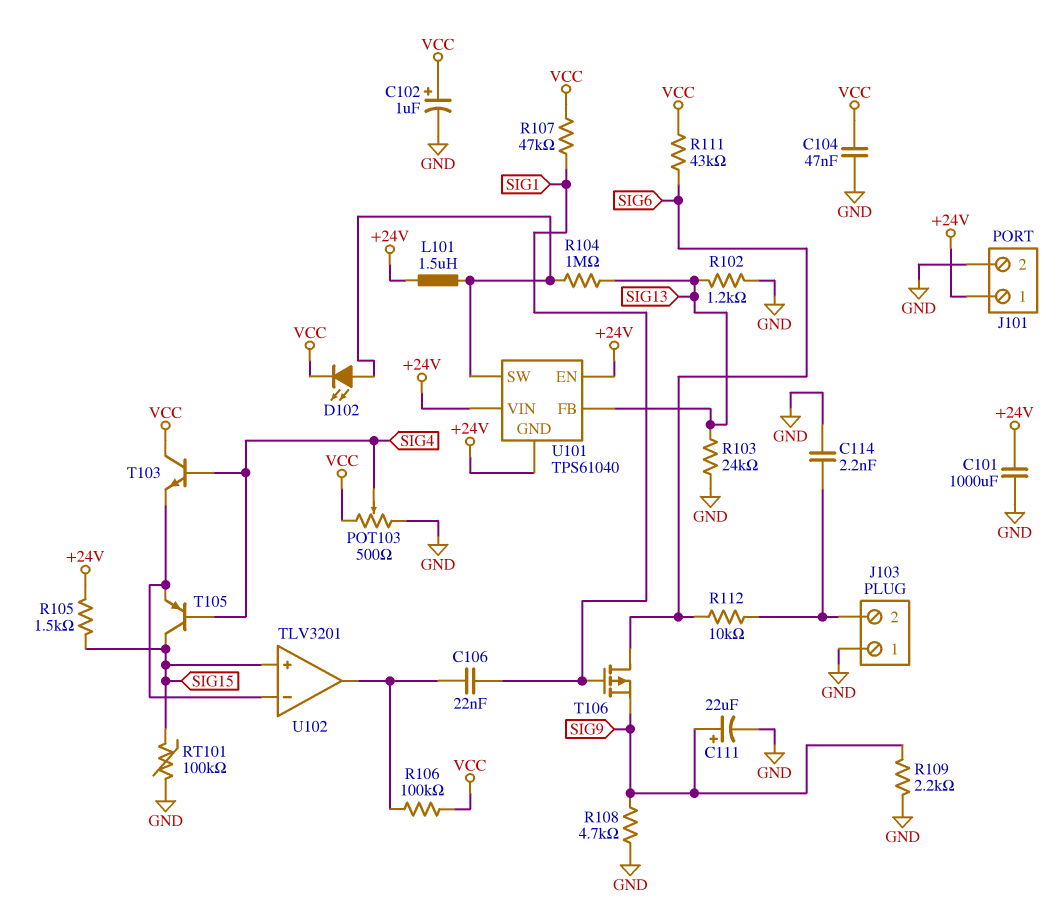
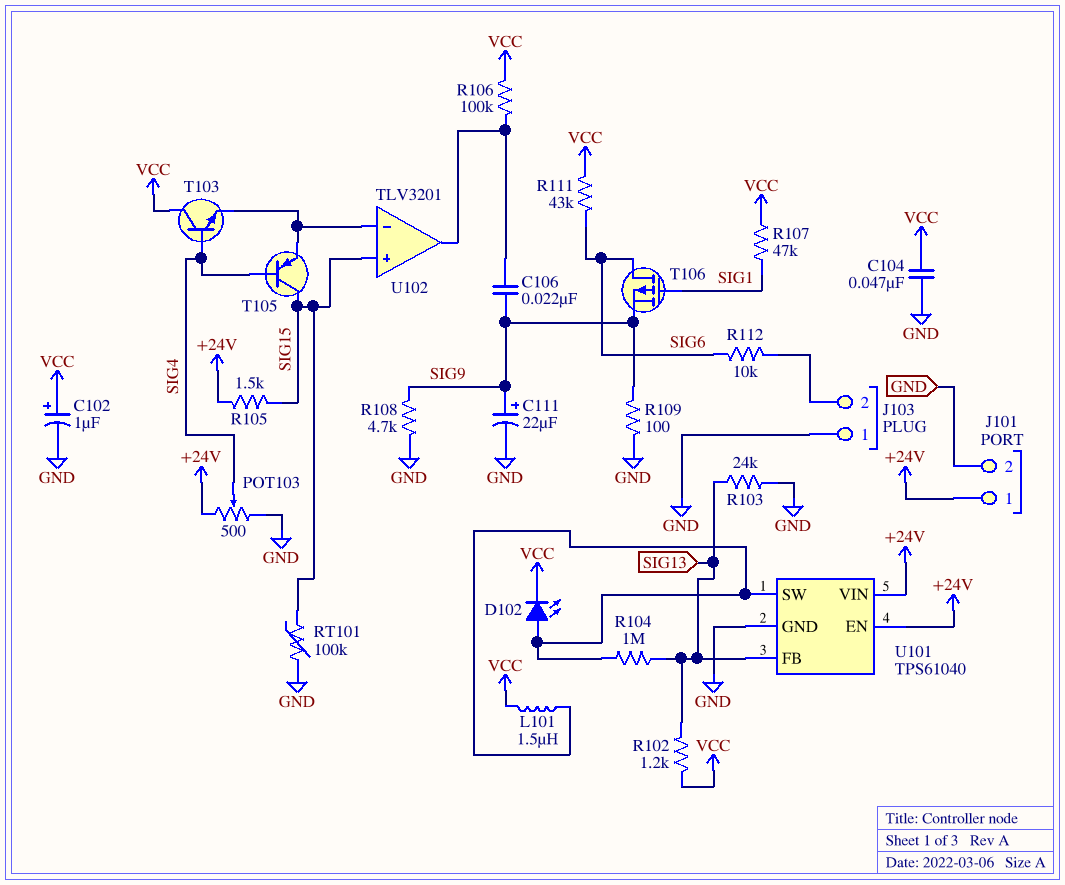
C101: 1000uF (+24V, GND) -> none
C106: 22nF (SIG1, U102/out) -> 22nF (SIG9, U102/out)
C114: 2.2nF (GND, J103/2) -> none
L101: 1.5uH (+24V, U101/SW) -> 1.5uH (U101/SW, VCC)
POT103: 500 (GND, VCC, wiper SIG4) -> 500 (+24V, GND, wiper SIG4)
R102: 1.2k (GND, SIG13) -> 1.2k (SIG13, VCC)
R109: 2.2k (GND, SIG9) -> 100 (GND, SIG9)
U101 pin GND: +24V -> GND

